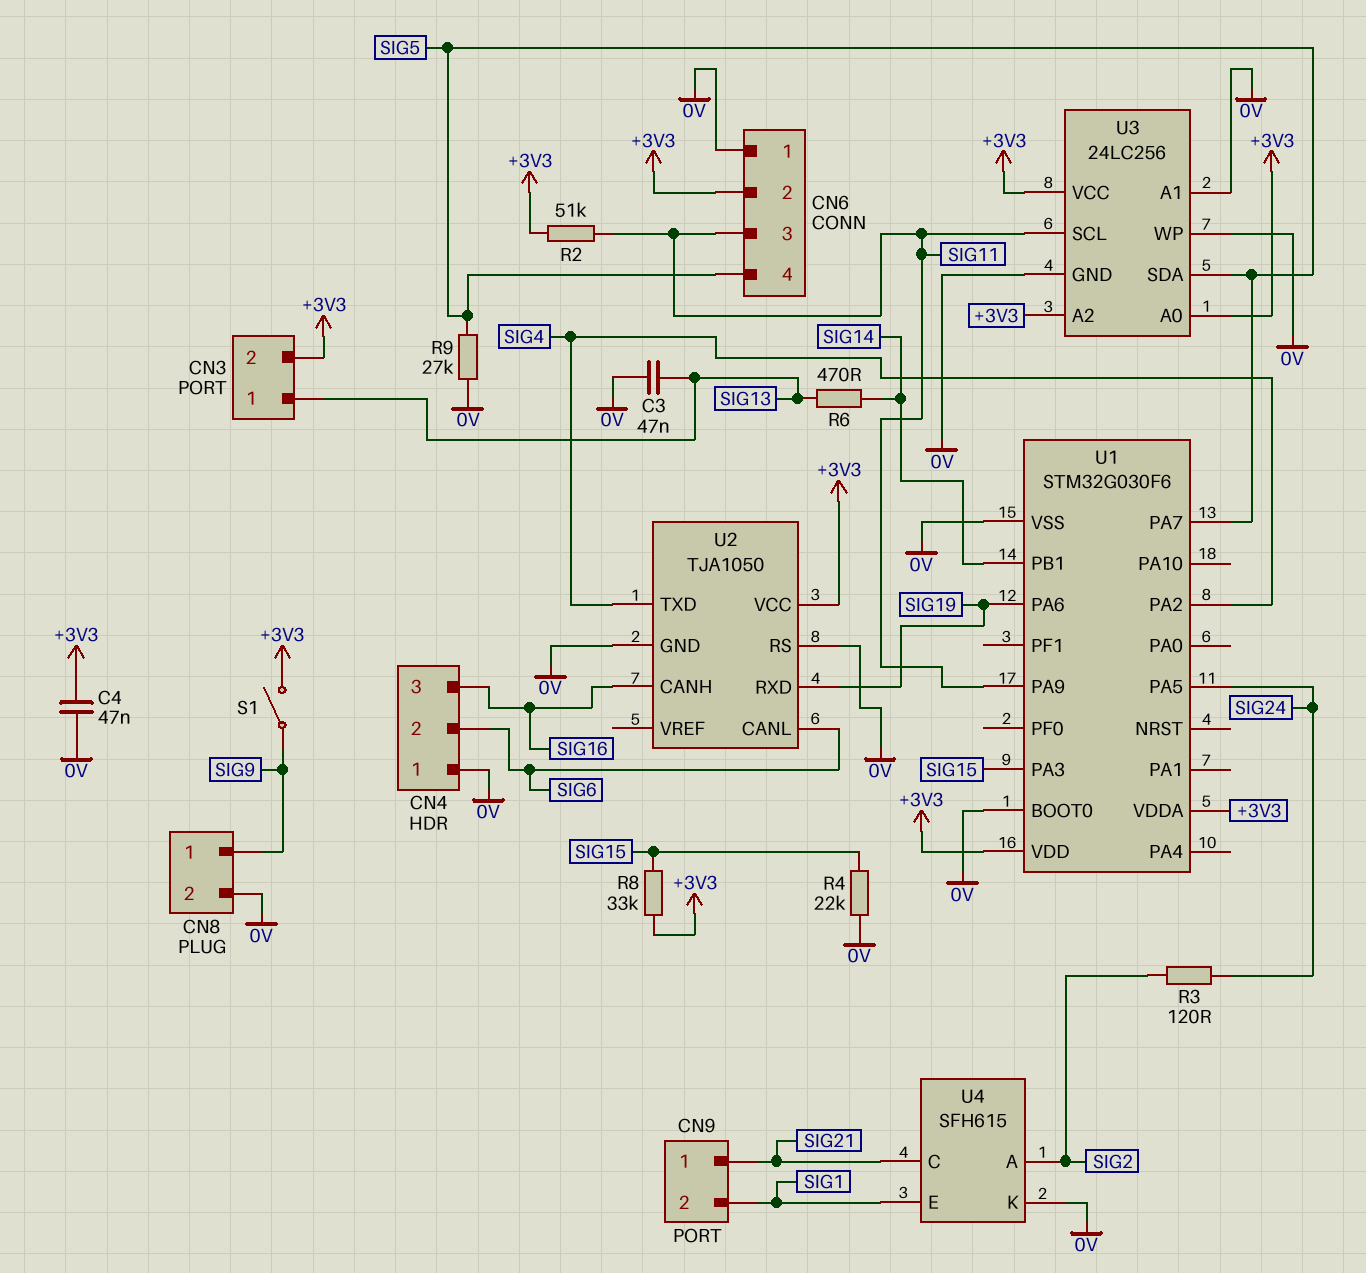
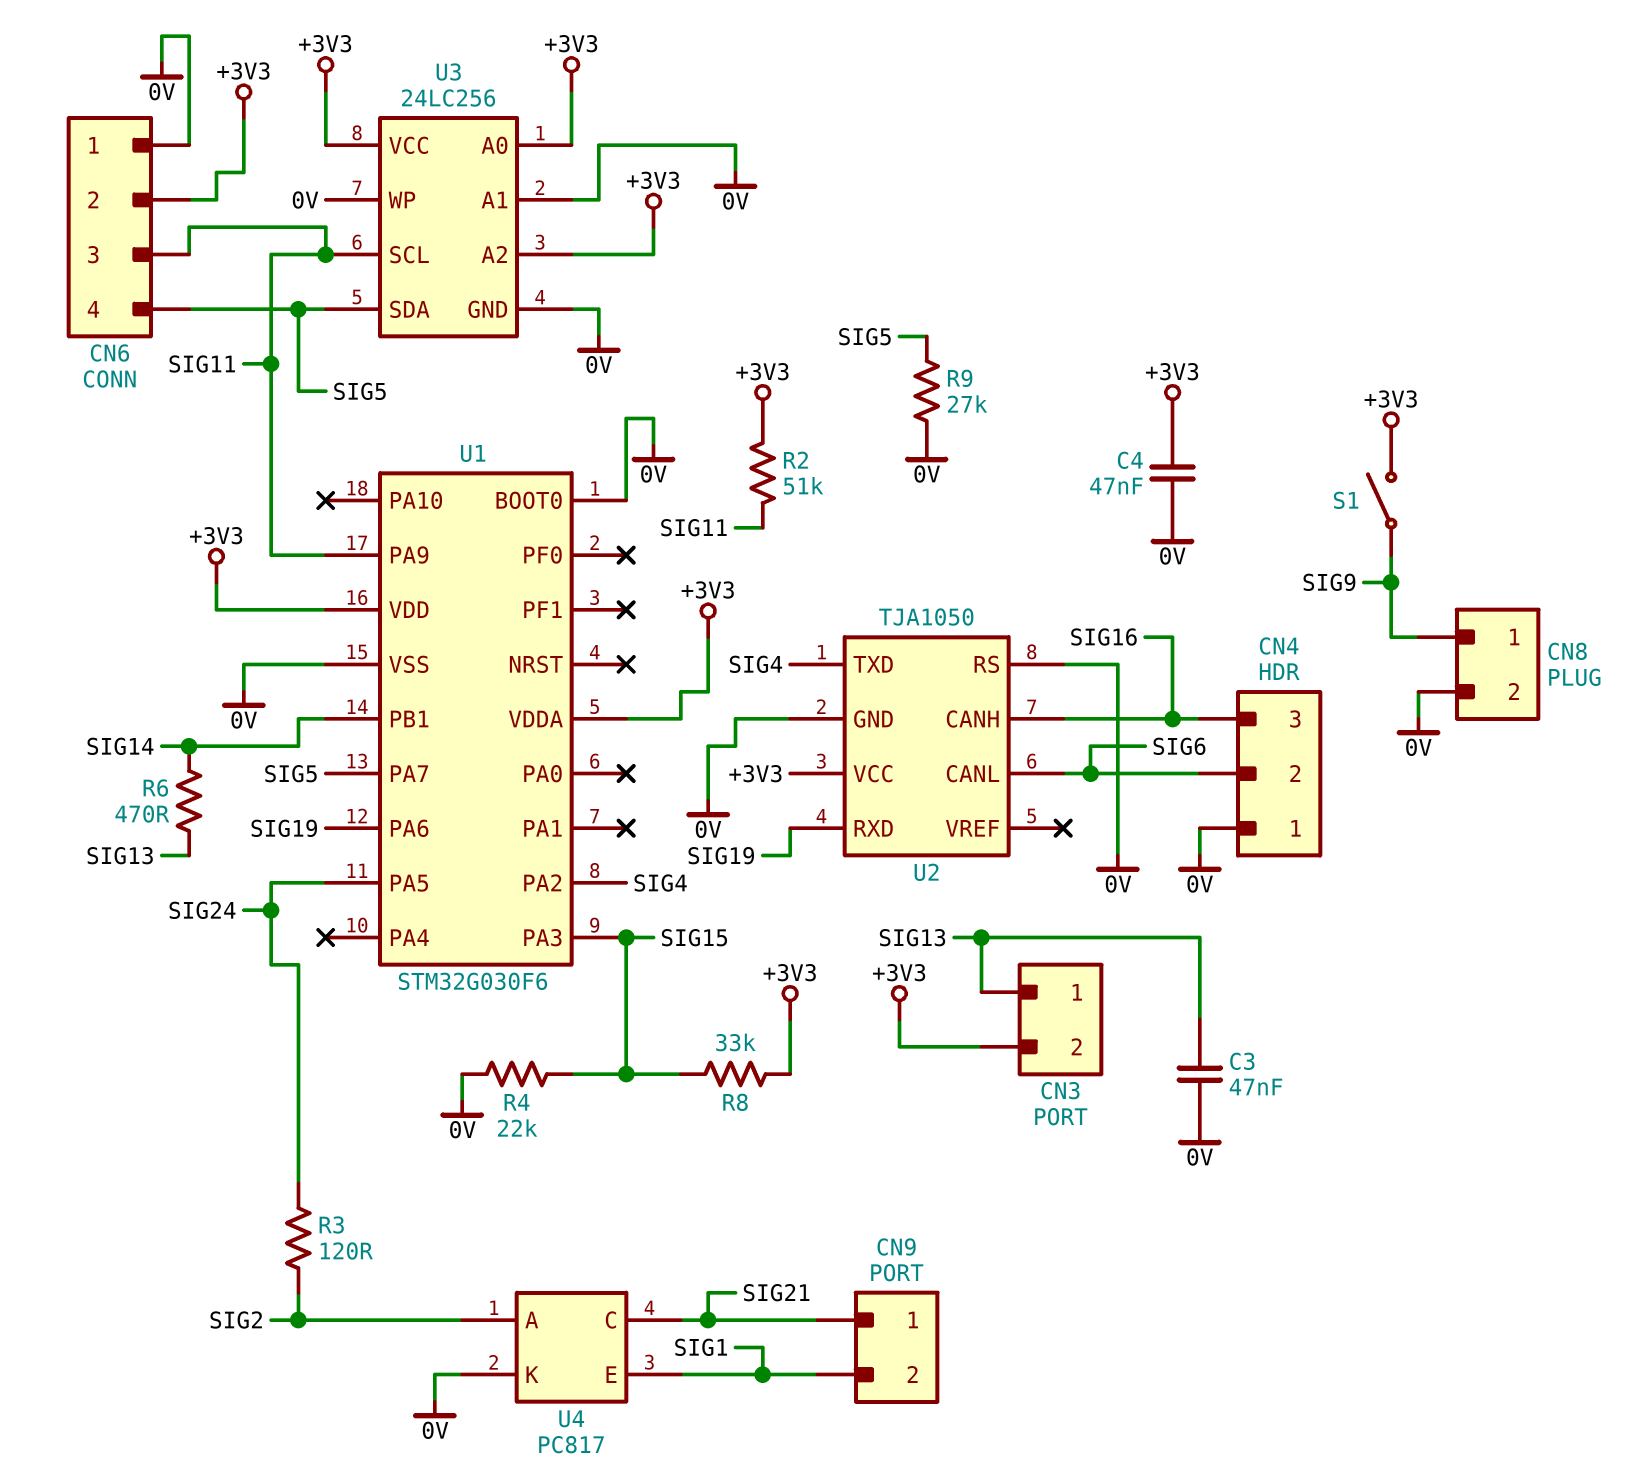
U4: SFH615 -> PC817

